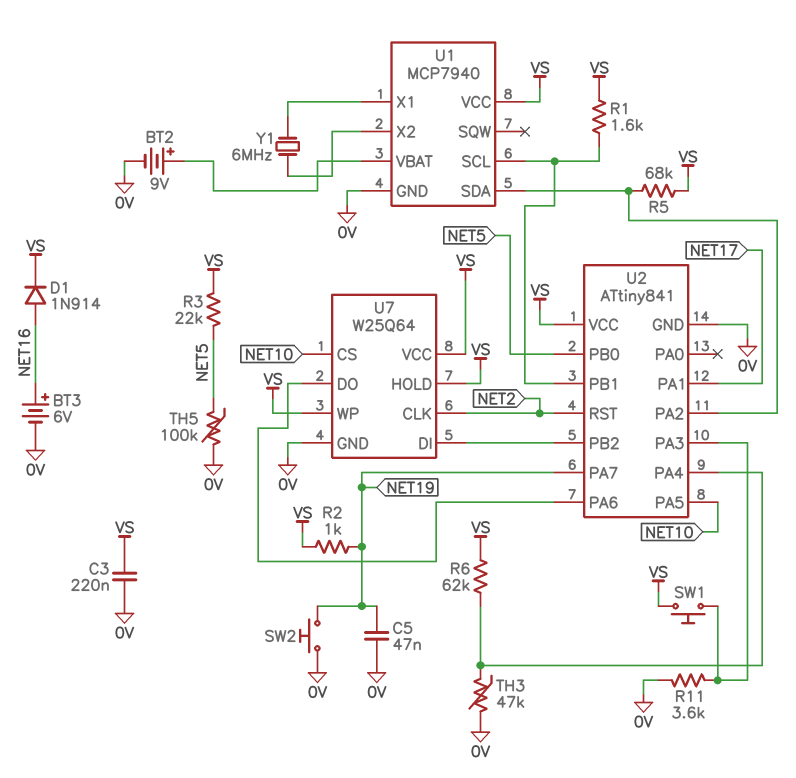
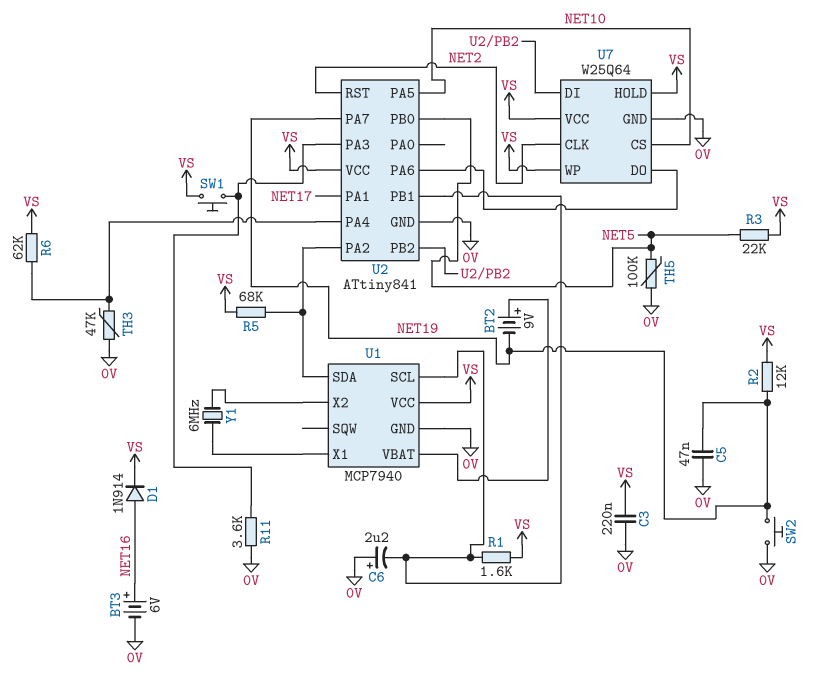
BT2: 9V (plus U1/VBAT, minus 0V) -> 9V (plus U1/VBAT, minus NET19)
C6: none -> 2.2uF (plus 0V, minus U1/SCL)
R2: 1k (NET19, VS) -> 12k (NET19, VS)

